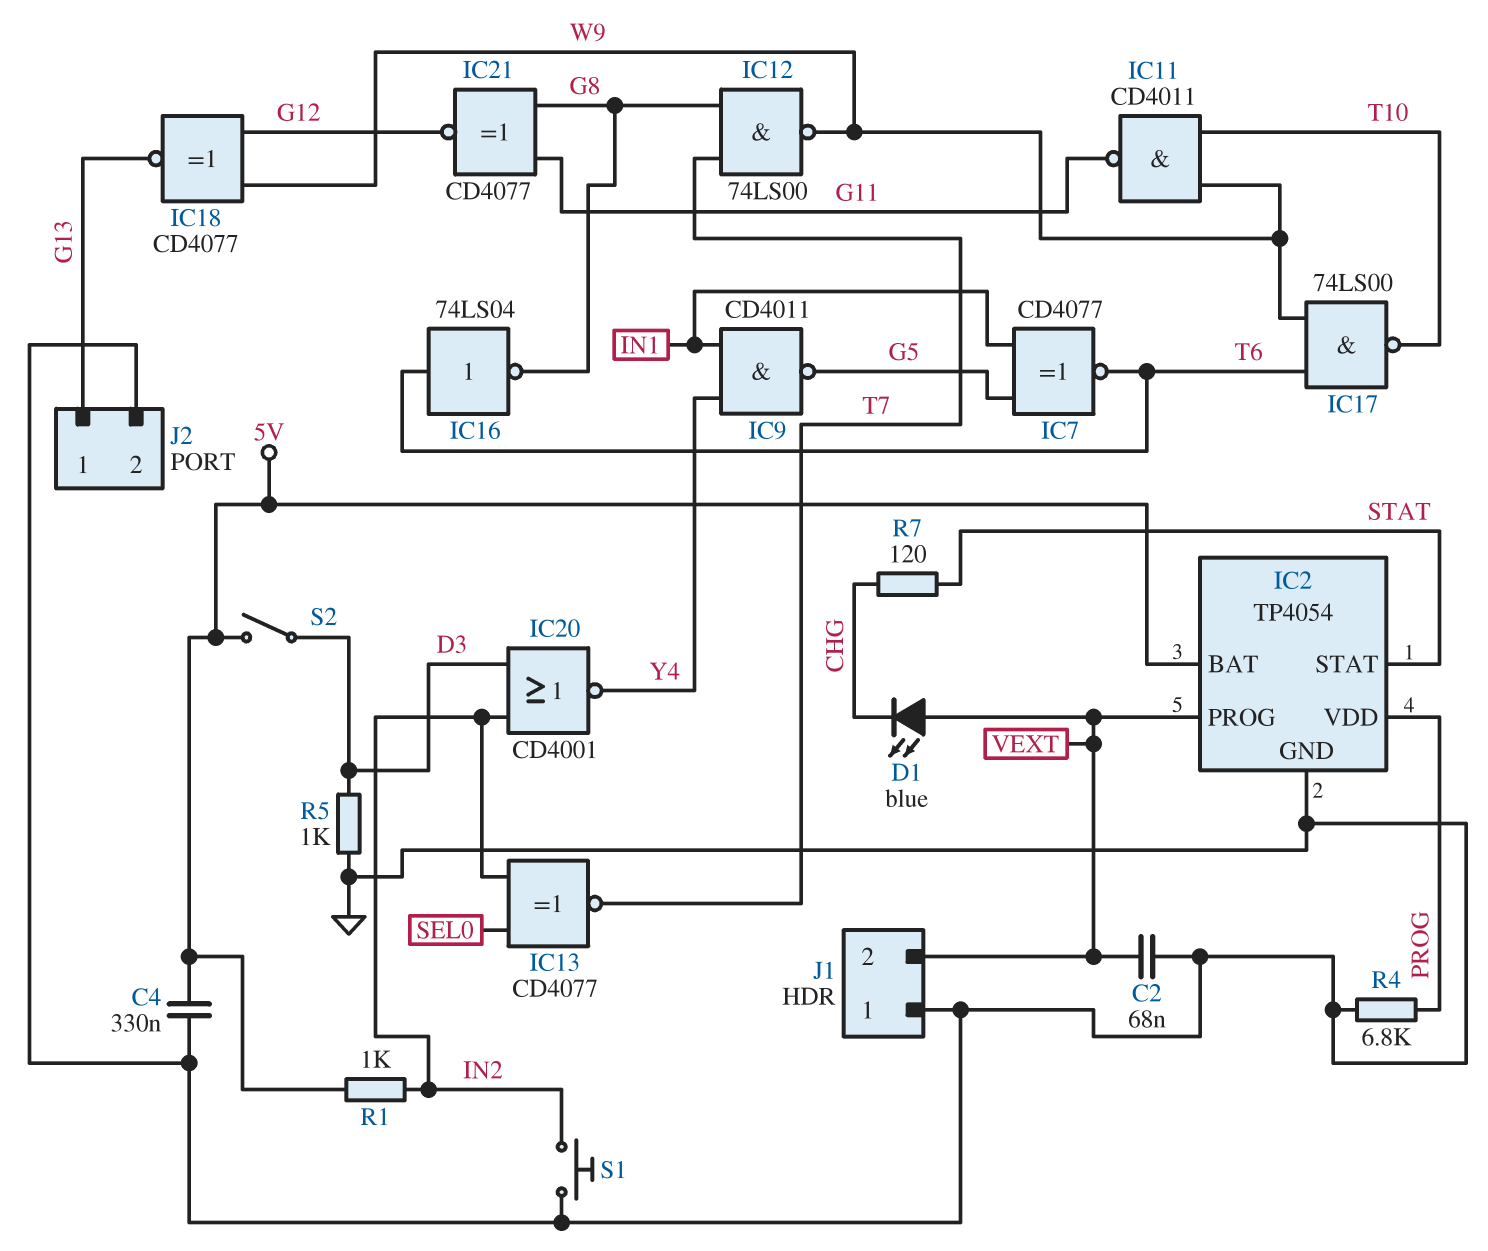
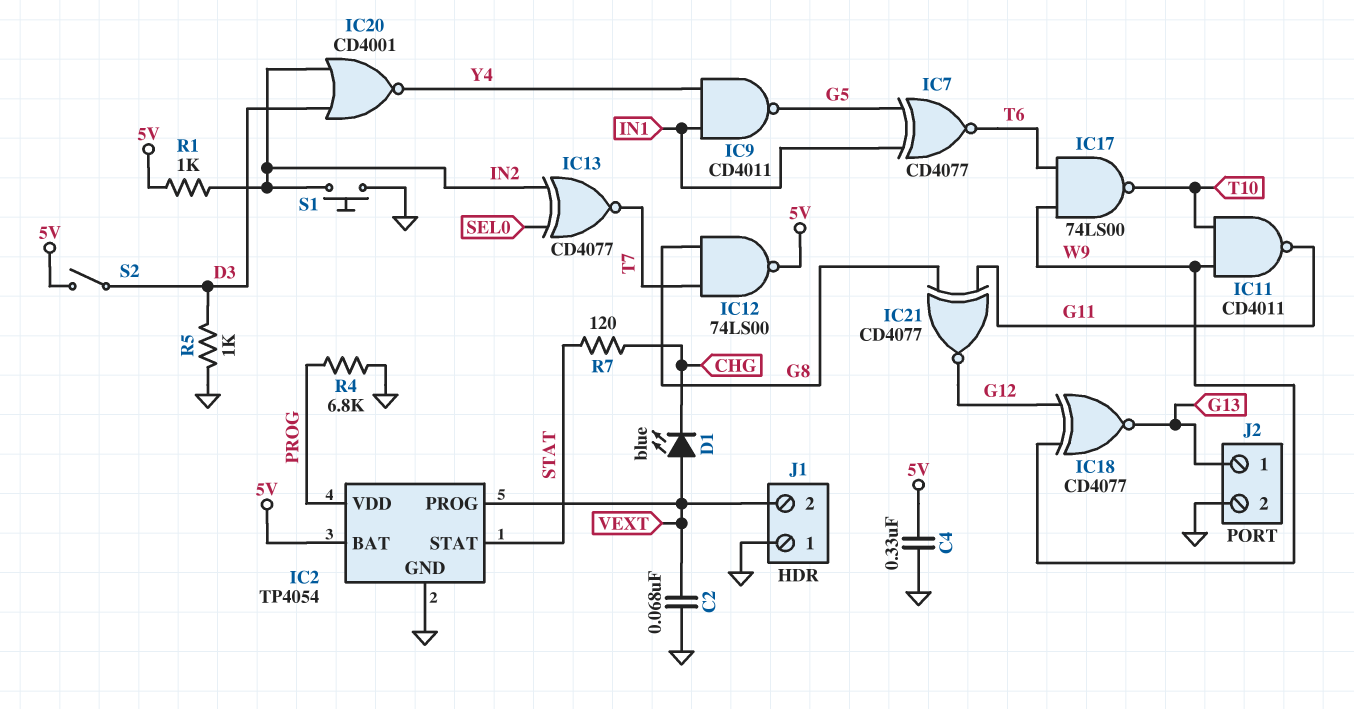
IC12: NAND 74LS00 (in G8, in T7, out W9) -> NAND 74LS00 (in G8, in T7, out 5V)
IC16: NOT 74LS04 (in T6, out G8) -> none

